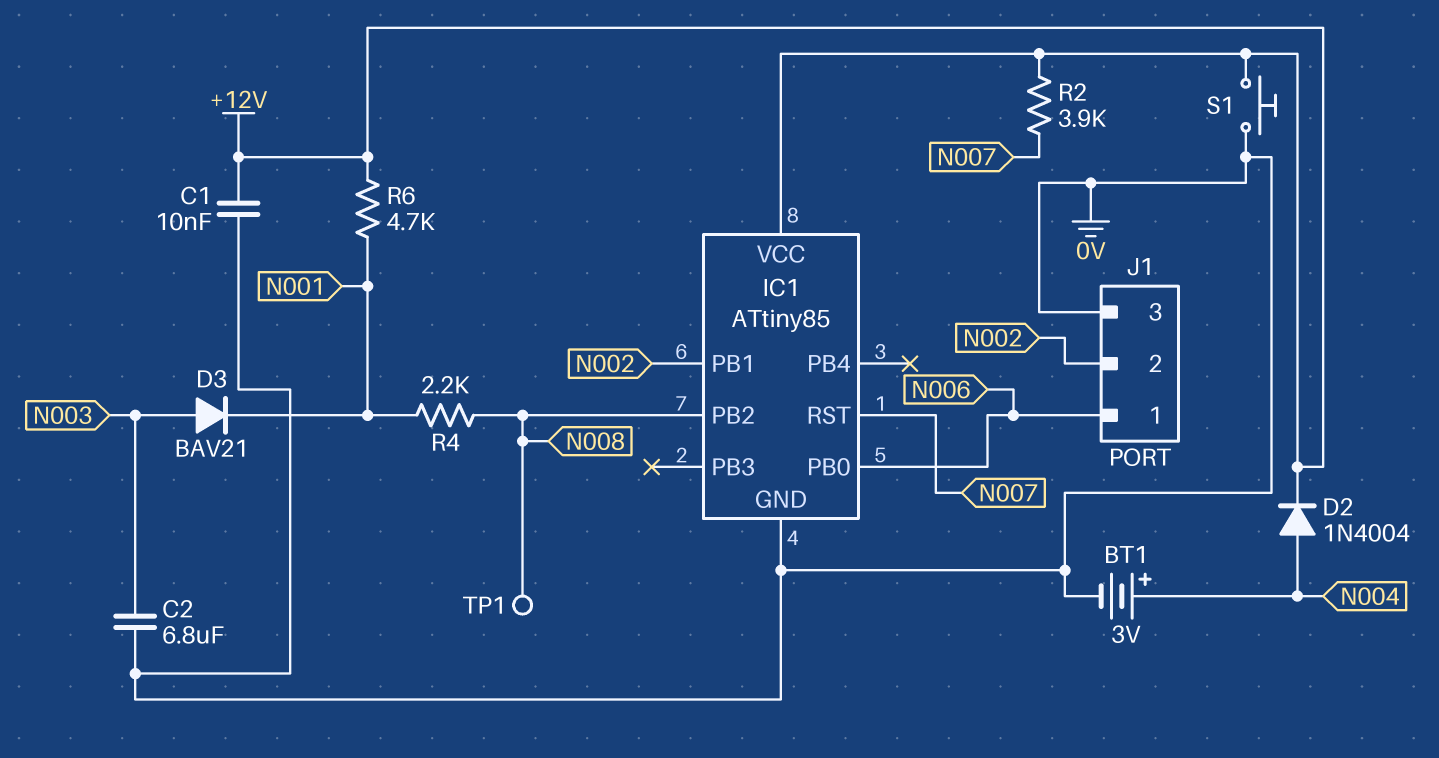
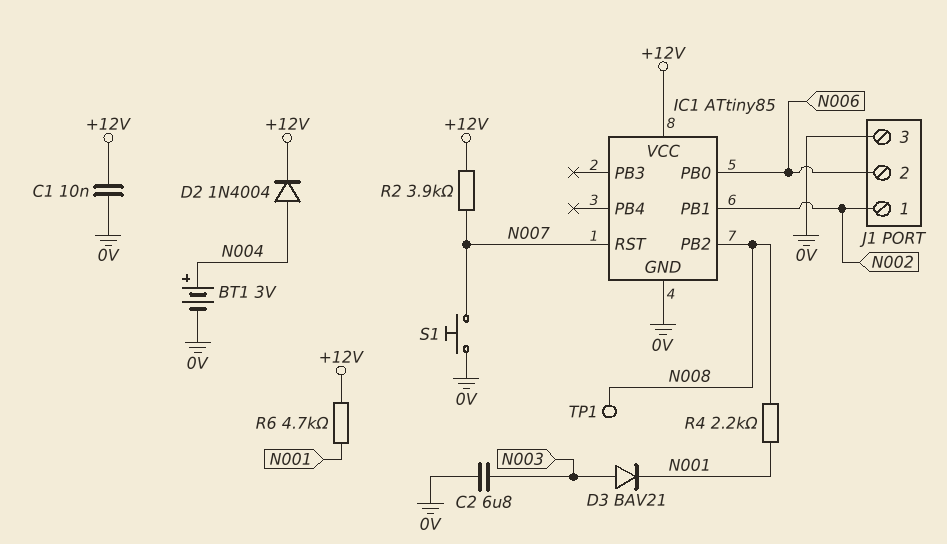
J1 pin 1: N006 -> N002
J1 pin 2: N002 -> N006
S1: button (+12V, 0V) -> button (0V, N007)

